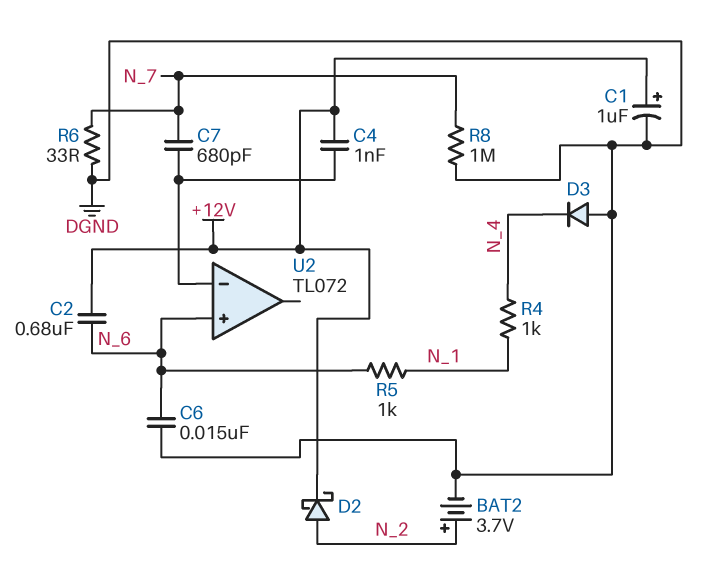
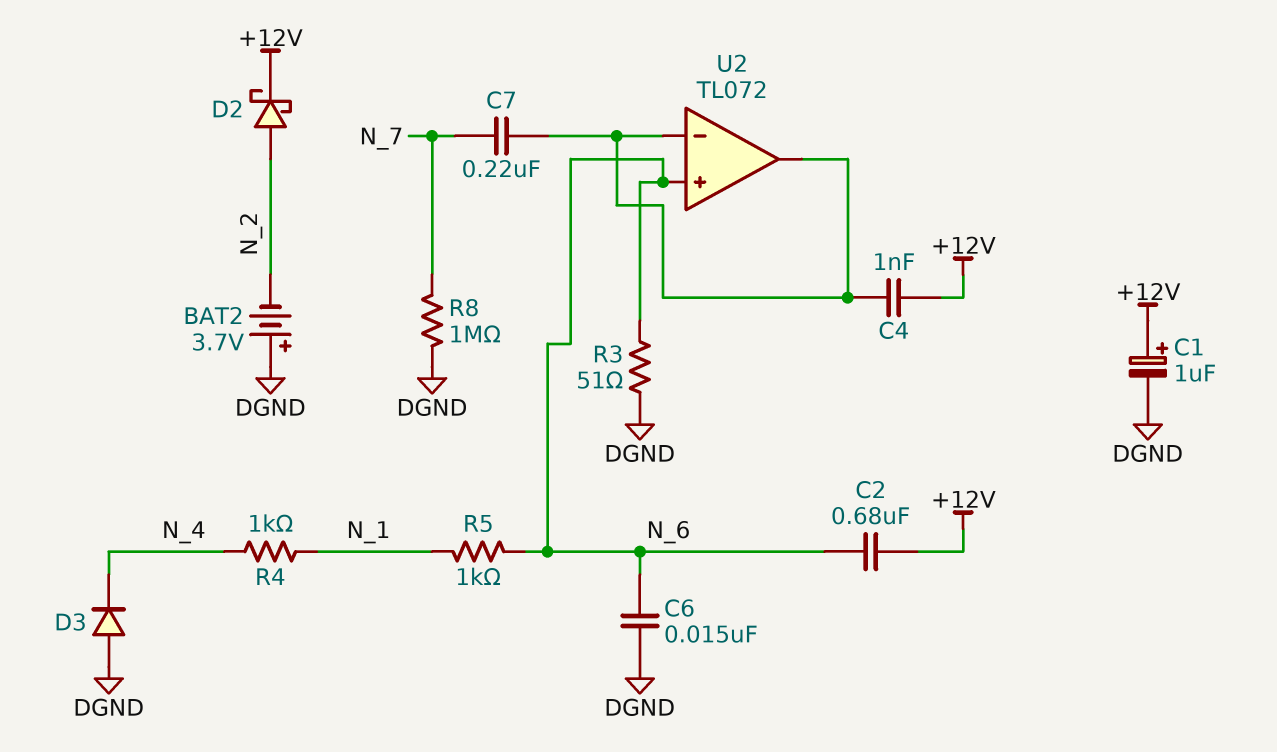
BAT2: 3.7V (plus N_2, minus DGND) -> 3.7V (plus DGND, minus N_2)
C7: 680pF (N_7, U2/in-) -> 220nF (N_7, U2/in-)
R3: none -> 51 (DGND, N_6)
R6: 33 (DGND, N_7) -> none
U2 pin out: none -> U2/in-

